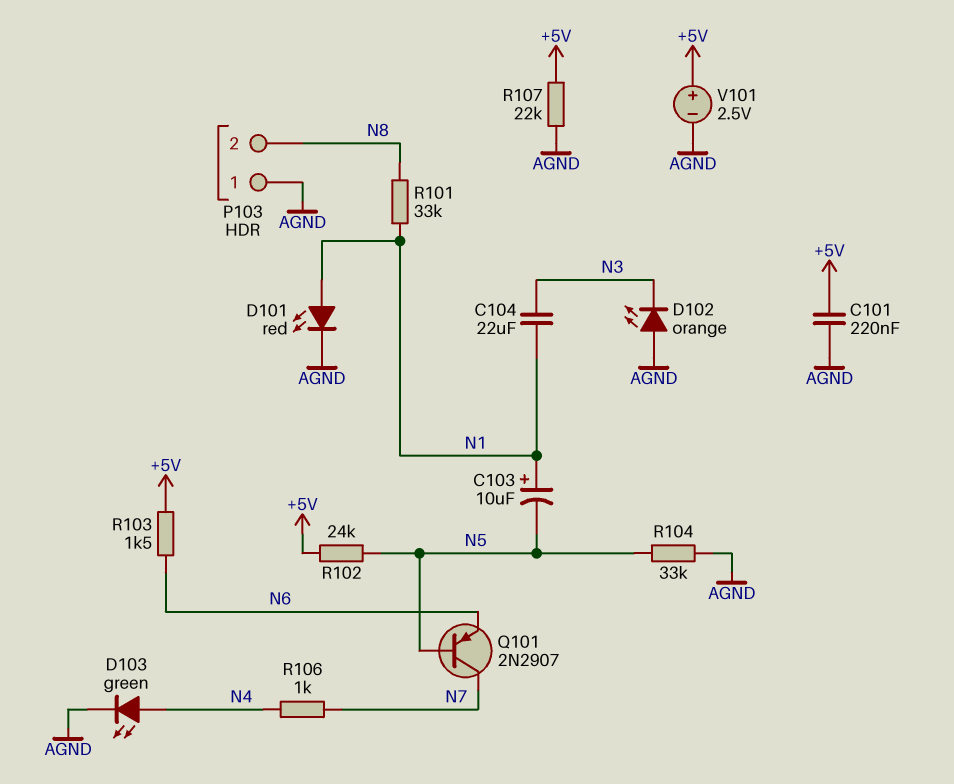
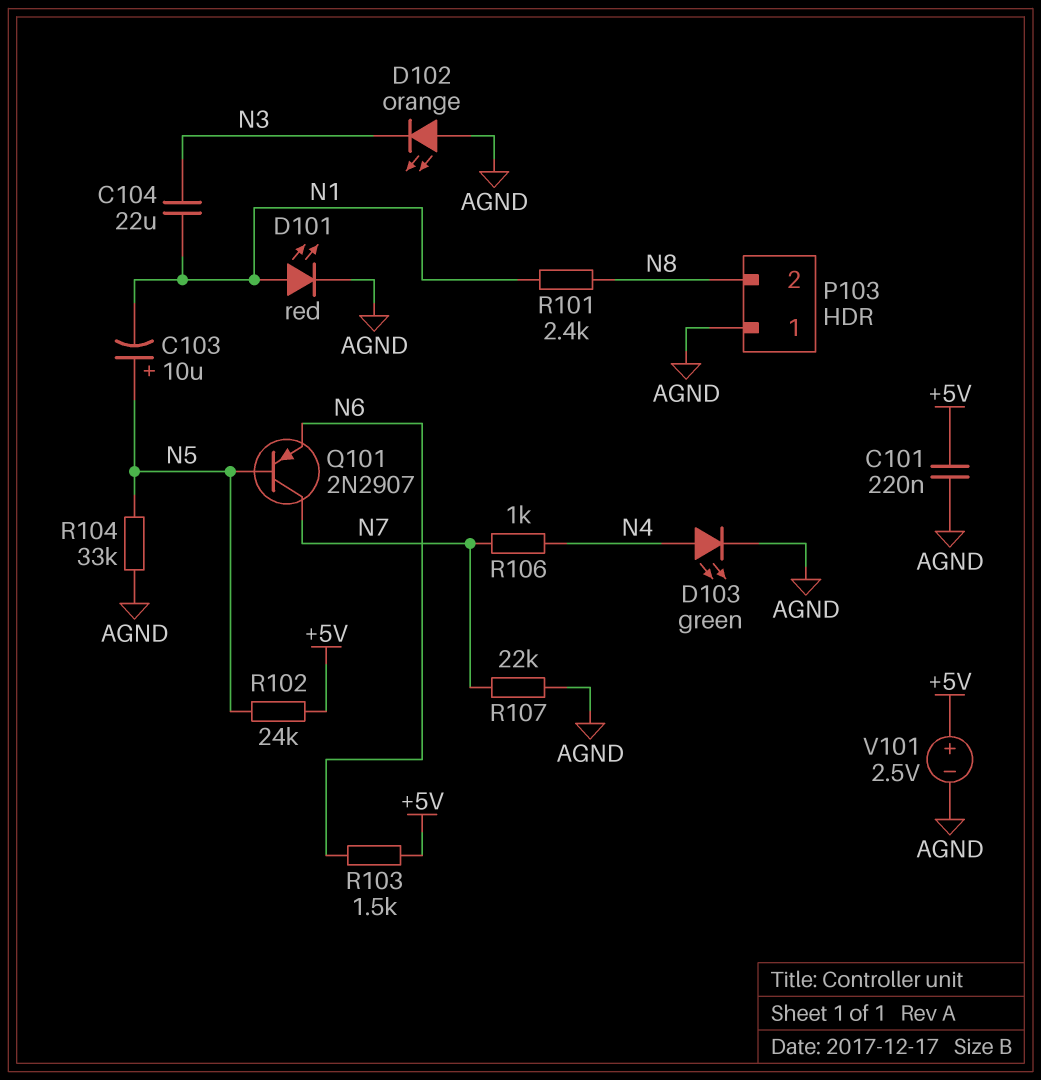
C103: 10uF (plus N1, minus N5) -> 10uF (plus N5, minus N1)
R101: 33k (N1, N8) -> 2.4k (N1, N8)
R107: 22k (+5V, AGND) -> 22k (AGND, N7)

